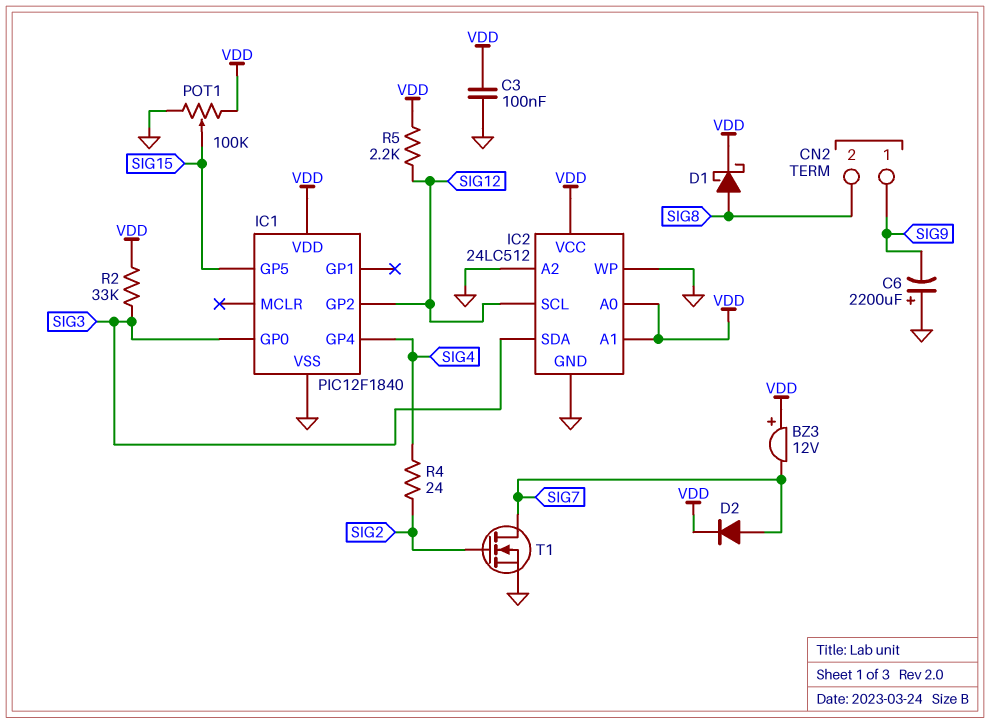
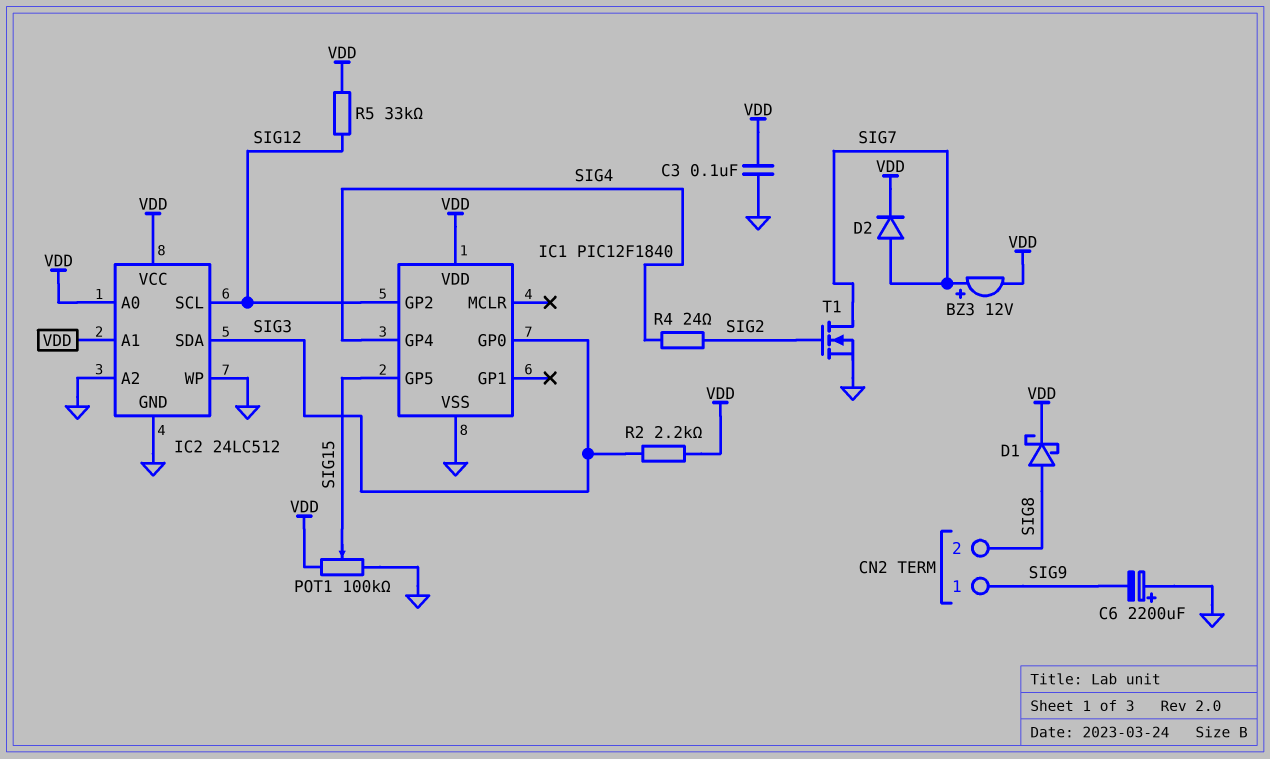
BZ3: buzzer 12V (plus VDD, minus SIG7) -> buzzer 12V (plus SIG7, minus VDD)
R2: 33k (SIG3, VDD) -> 2.2k (SIG3, VDD)
R5: 2.2k (SIG12, VDD) -> 33k (SIG12, VDD)

